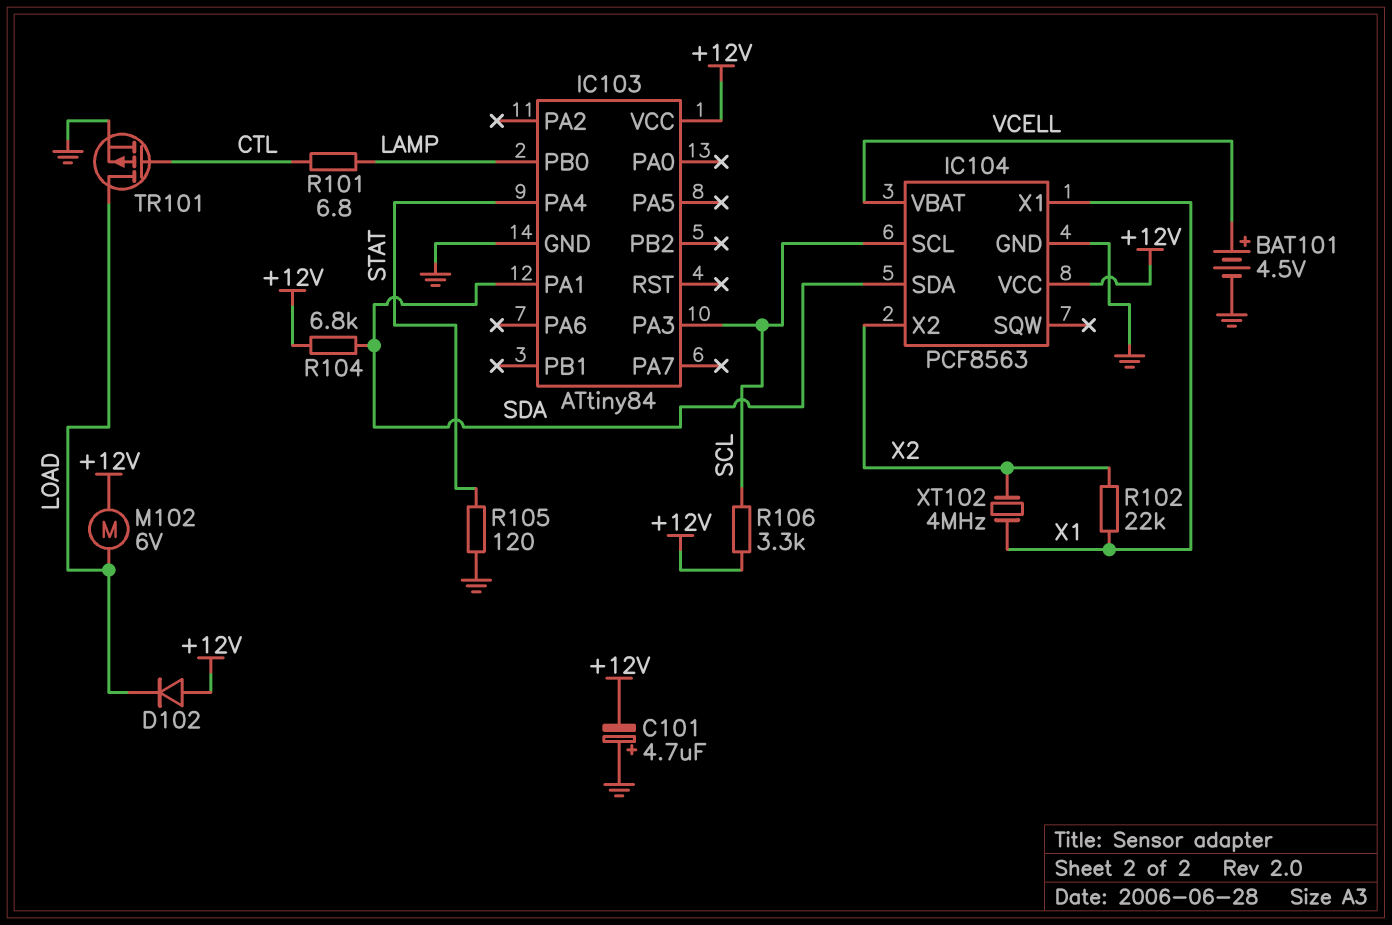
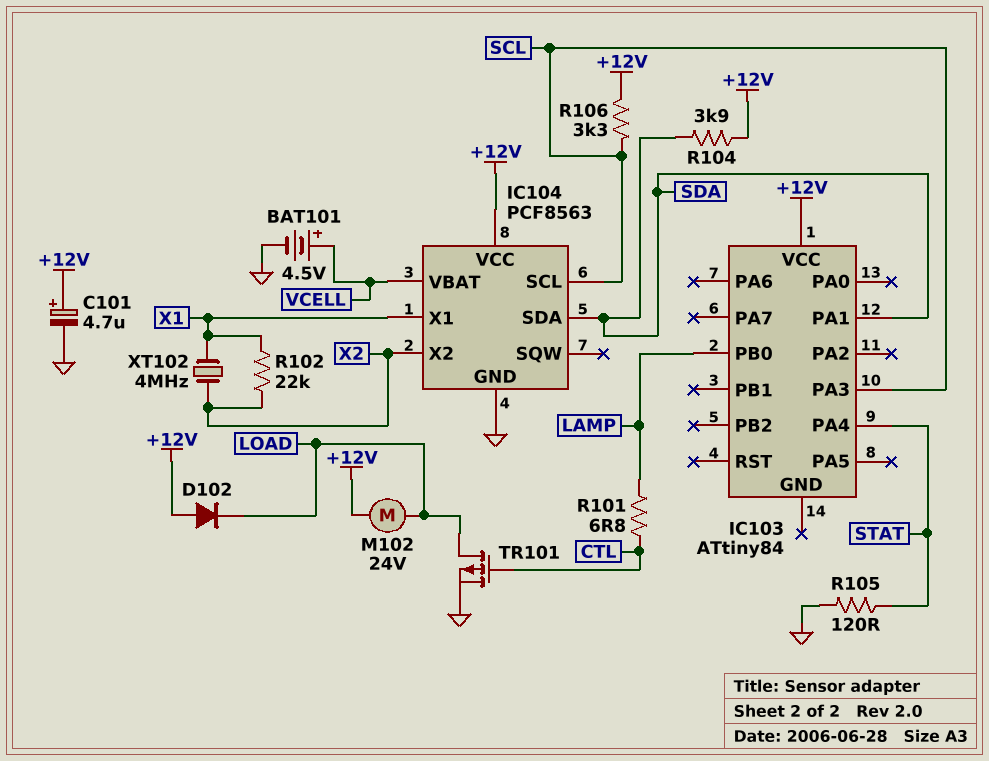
C101: 4.7uF (plus GND, minus +12V) -> 4.7uF (plus +12V, minus GND)
IC103 pin GND: GND -> none
M102: motor 6V (+12V, LOAD) -> motor 24V (+12V, LOAD)
R104: 6.8k (+12V, SDA) -> 3.9k (+12V, SDA)

